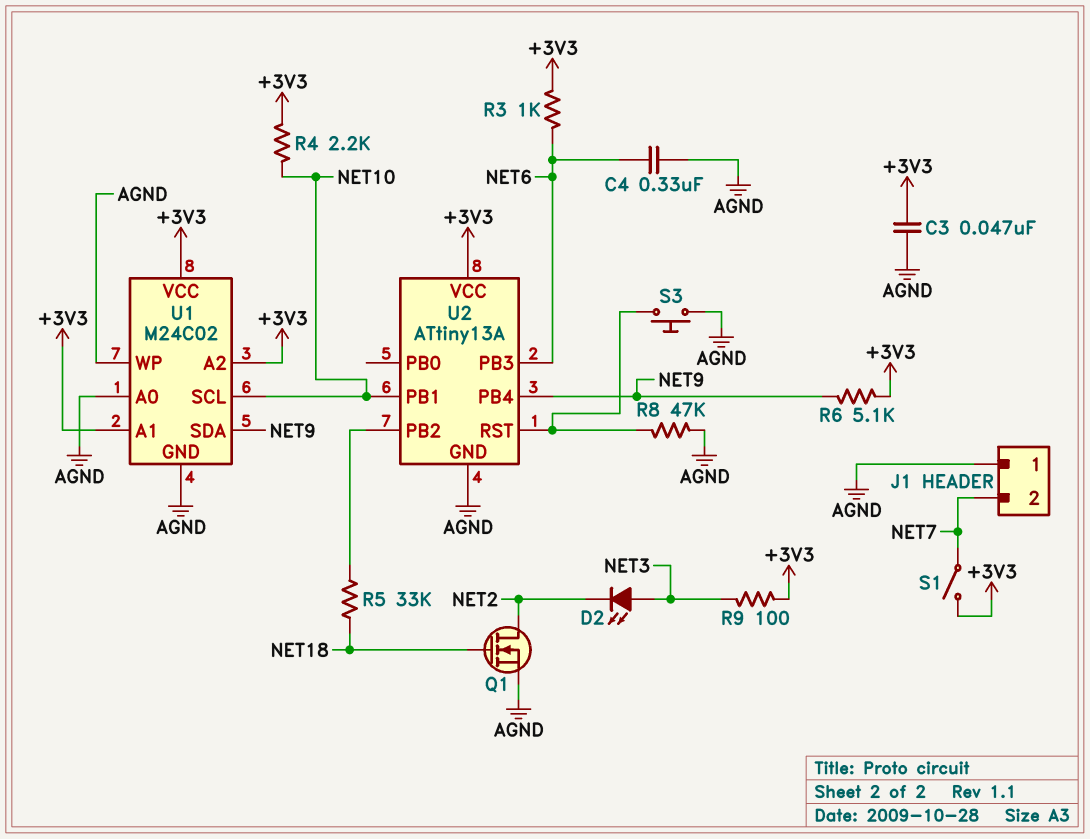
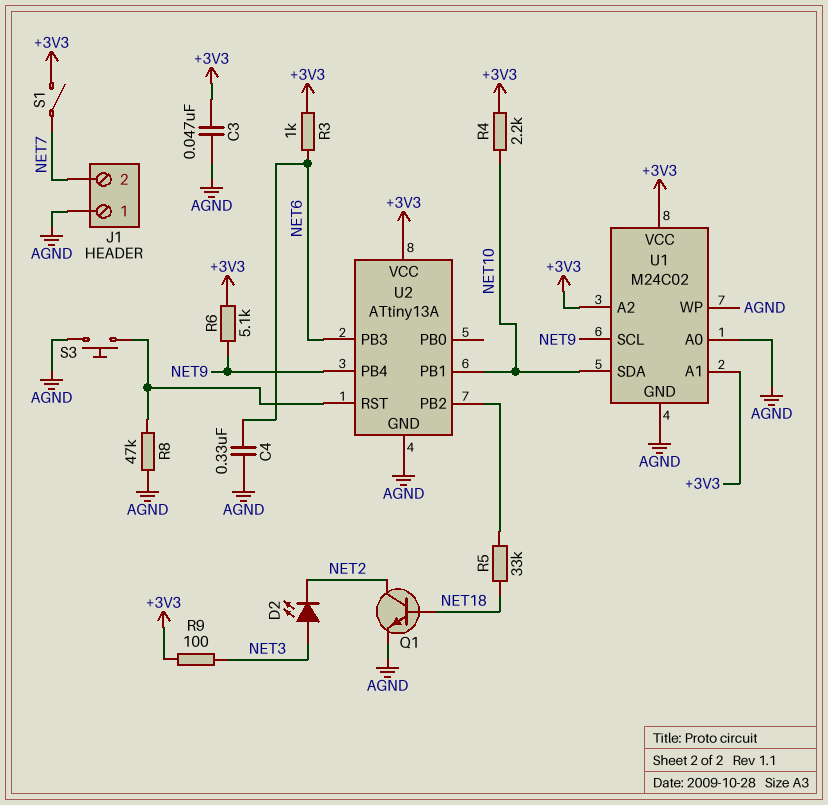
Q1: NMOS (G NET18, D NET2, S AGND) -> NPN (B NET18, C NET2, E AGND)
U1 pin SCL: NET10 -> NET9
U1 pin SDA: NET9 -> NET10

